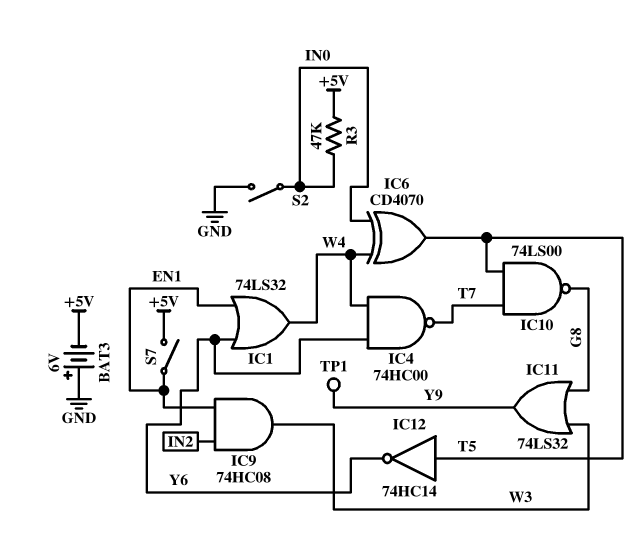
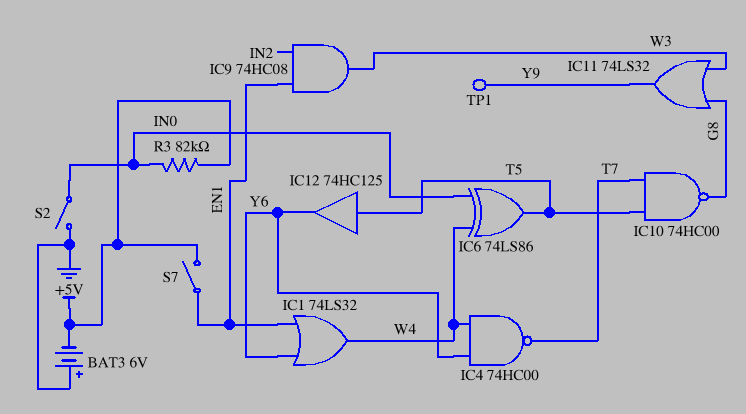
IC6: XOR CD4070 (in IN0, in W4, out T5) -> XOR 74LS86 (in IN0, in W4, out T5)
IC10: NAND 74LS00 (in T5, in T7, out G8) -> NAND 74HC00 (in T5, in T7, out G8)
IC12: NOT 74HC14 (in T5, out Y6) -> buffer 74HC125 (in T5, out Y6)
R3: 47k (+5V, IN0) -> 82k (+5V, IN0)

